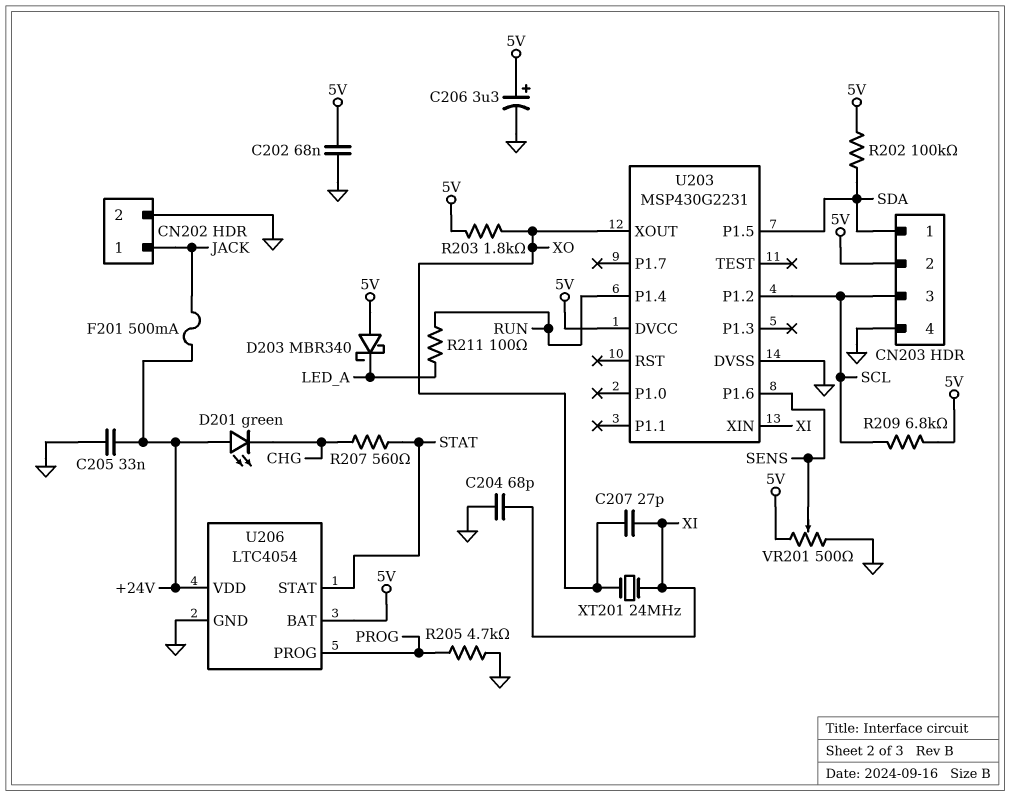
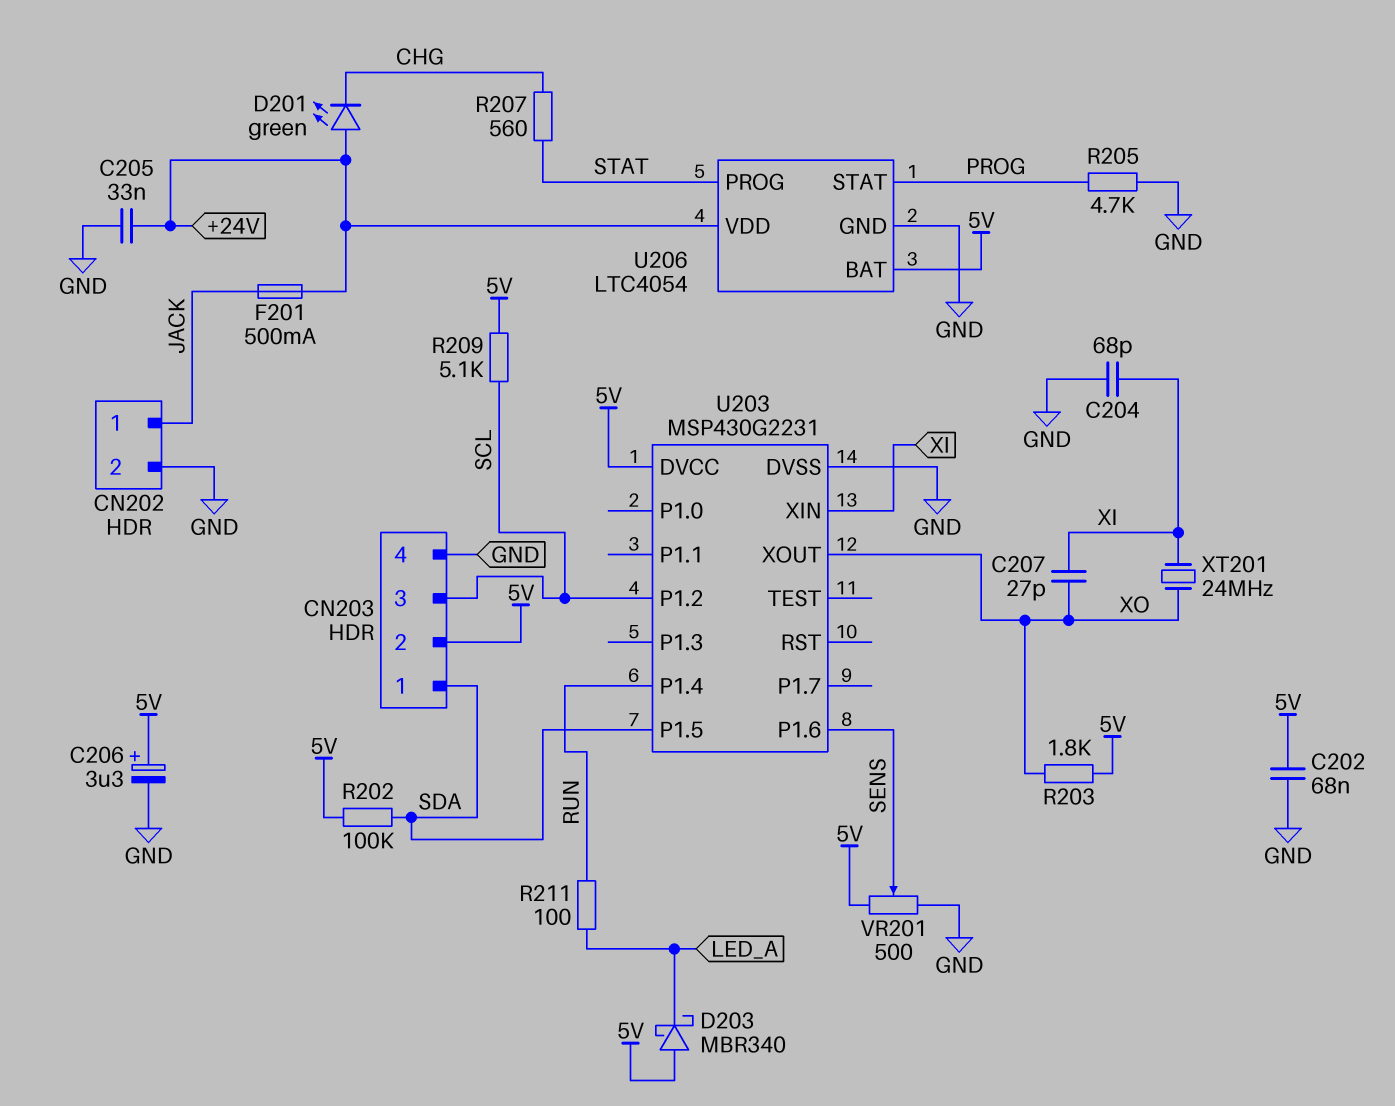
R209: 6.8k (5V, SCL) -> 5.1k (5V, SCL)
U206 pin PROG: PROG -> STAT
U206 pin STAT: STAT -> PROG

